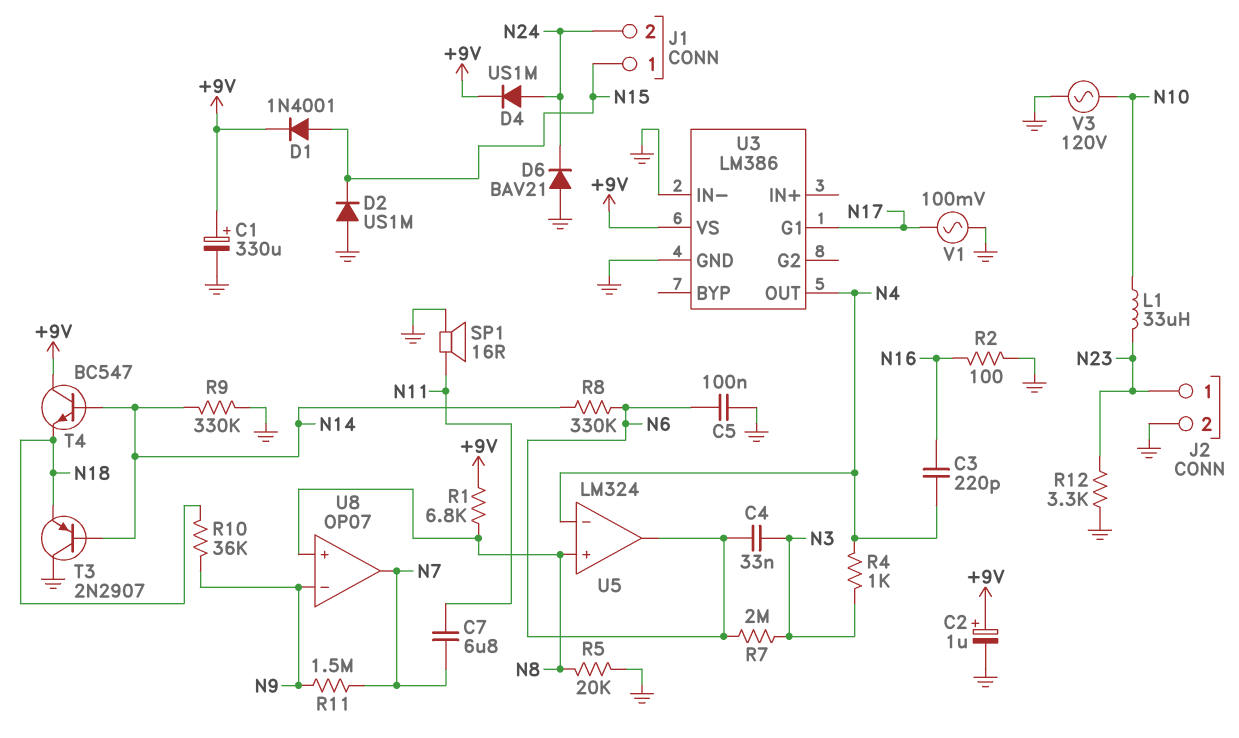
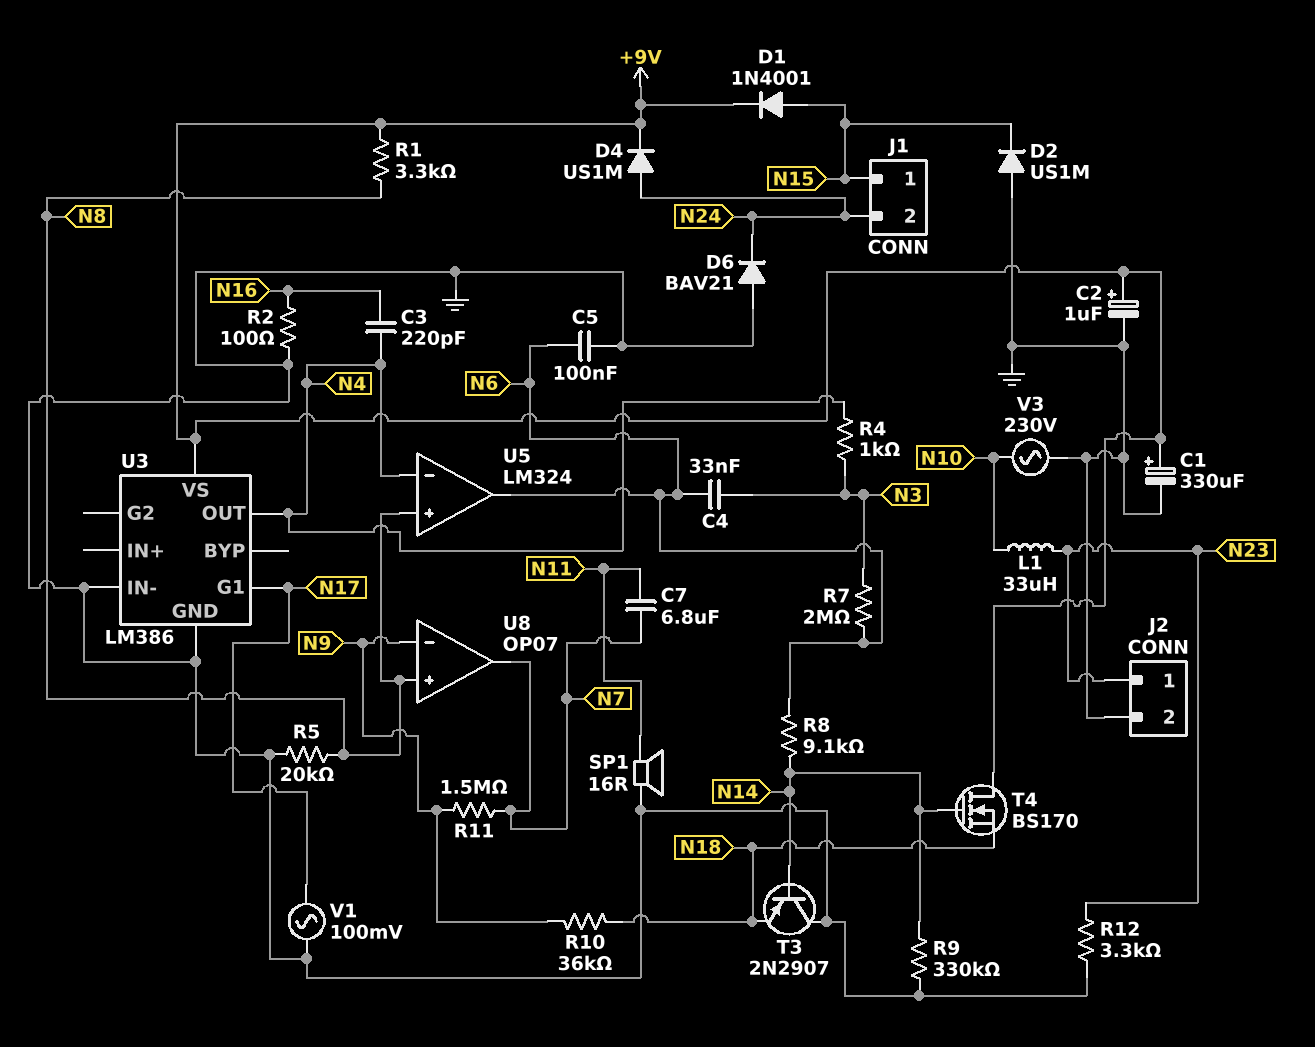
R1: 6.8k (+9V, N8) -> 3.3k (+9V, N8)
R8: 330k (N6, N14) -> 9.1k (N6, N14)
T4: NPN BC547 (B N14, C +9V, E N18) -> NMOS BS170 (G N14, D +9V, S N18)
V3: AC 120V (GND, N10) -> AC 230V (GND, N10)

